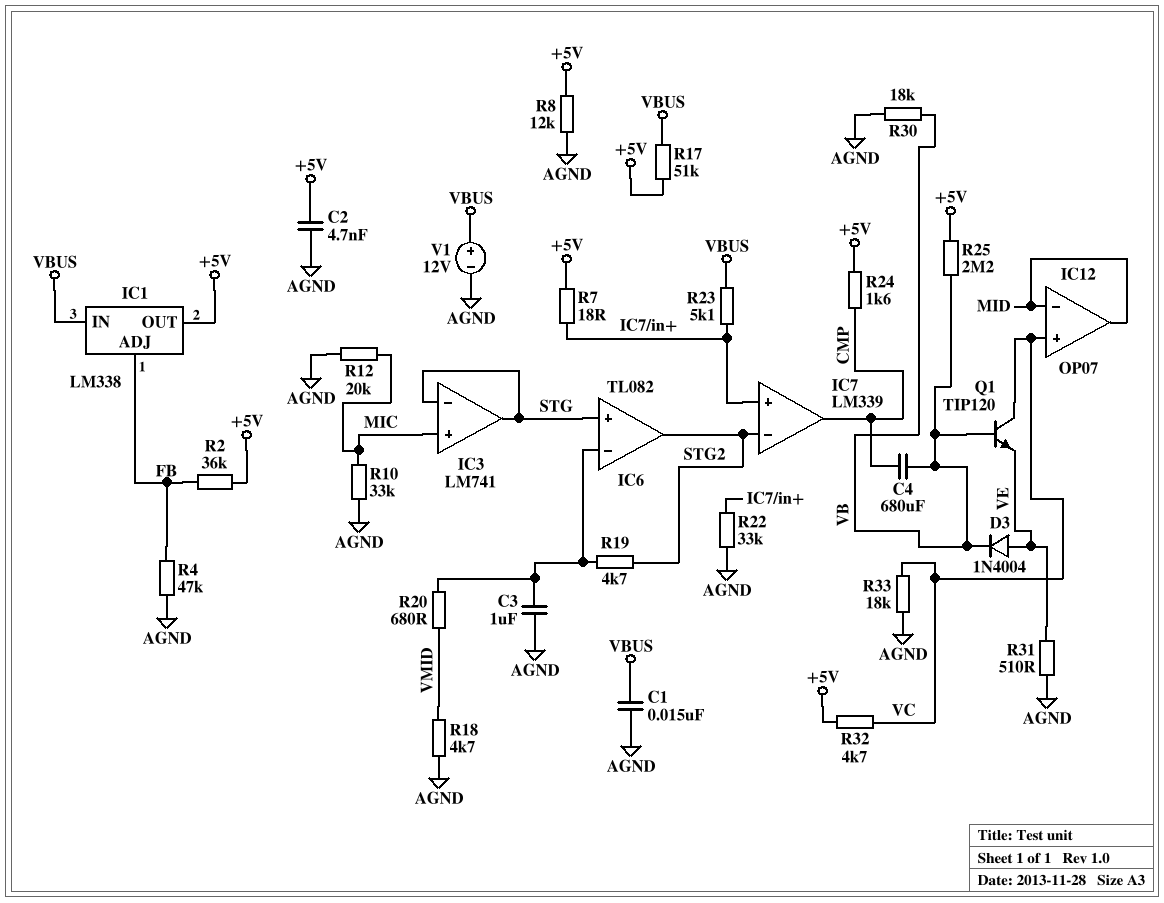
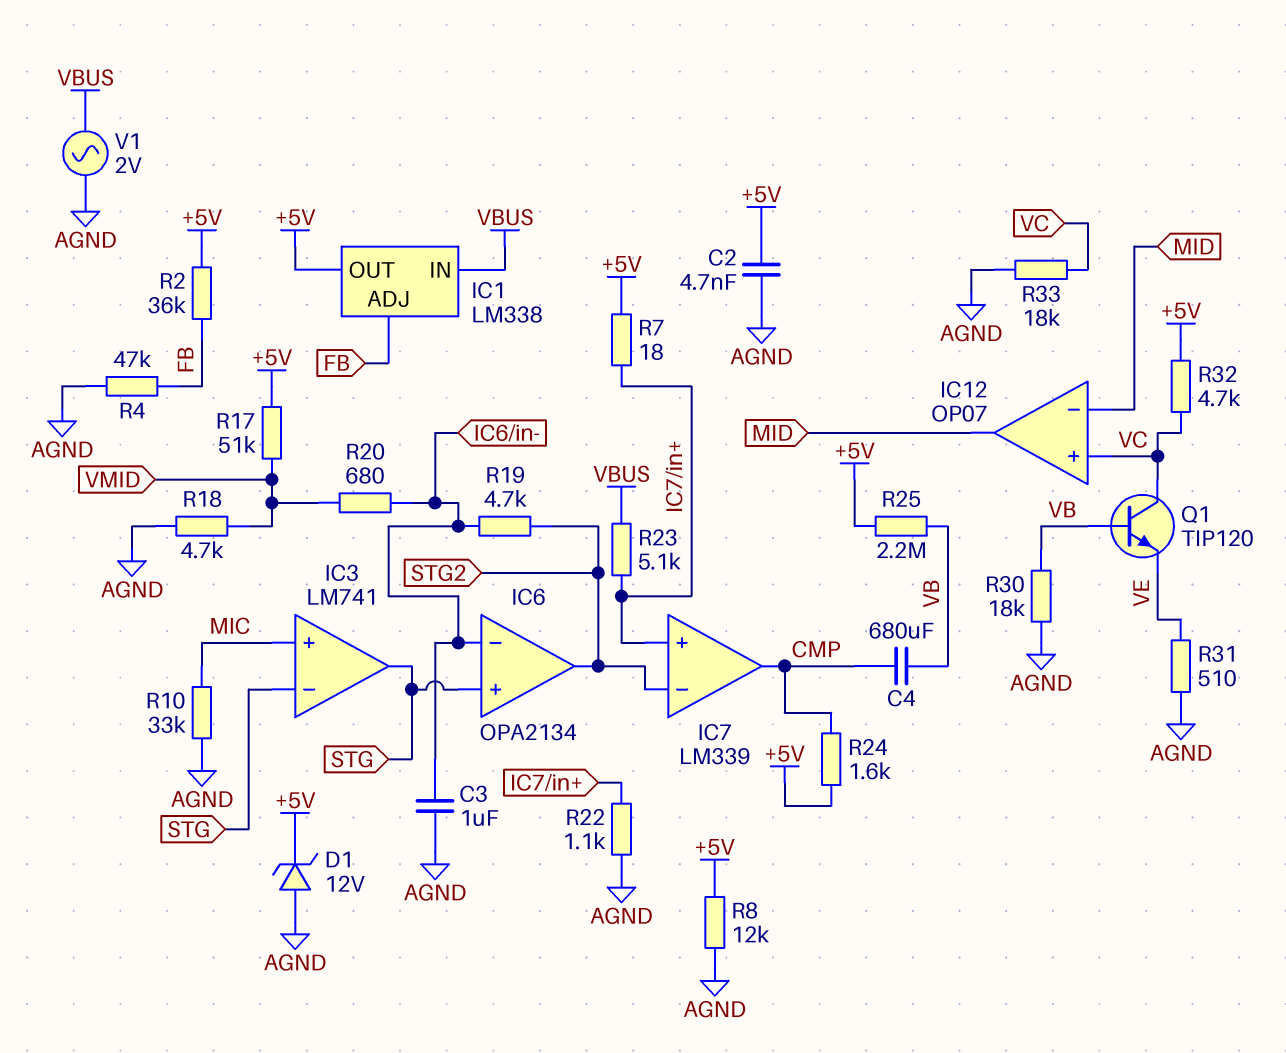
C1: 15nF (AGND, VBUS) -> none
D1: none -> zener 12V (A AGND, K +5V)
D3: diode 1N4004 (A VE, K VB) -> none
IC6: TL082 -> OPA2134
R12: 20k (AGND, MIC) -> none
R17: 51k (+5V, VBUS) -> 51k (+5V, VMID)
R22: 33k (AGND, IC7/in+) -> 1.1k (AGND, IC7/in+)
V1: 12V (plus VBUS, minus AGND) -> AC 2V (AGND, VBUS)

